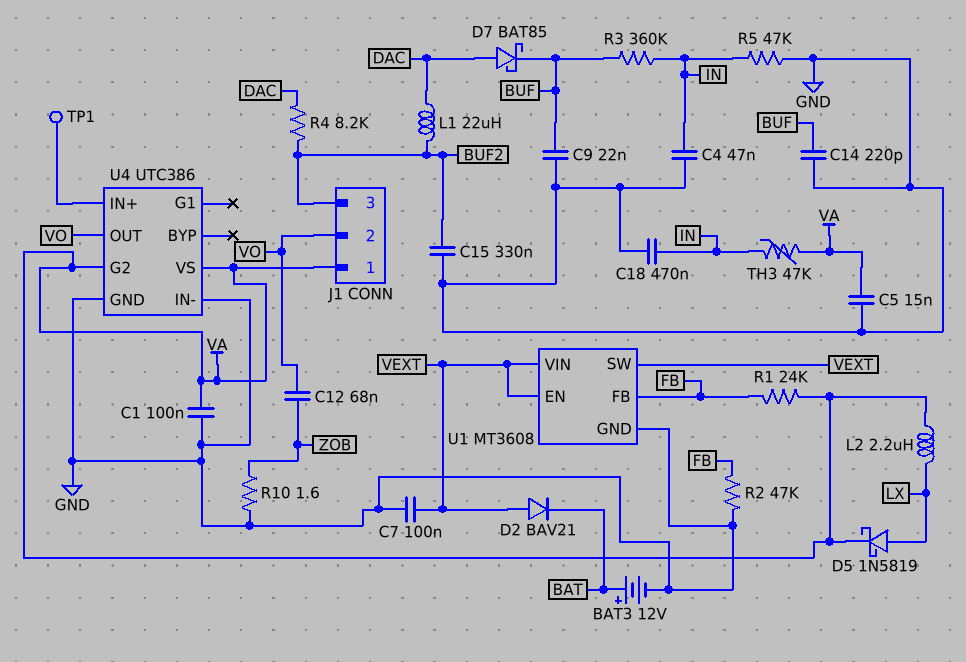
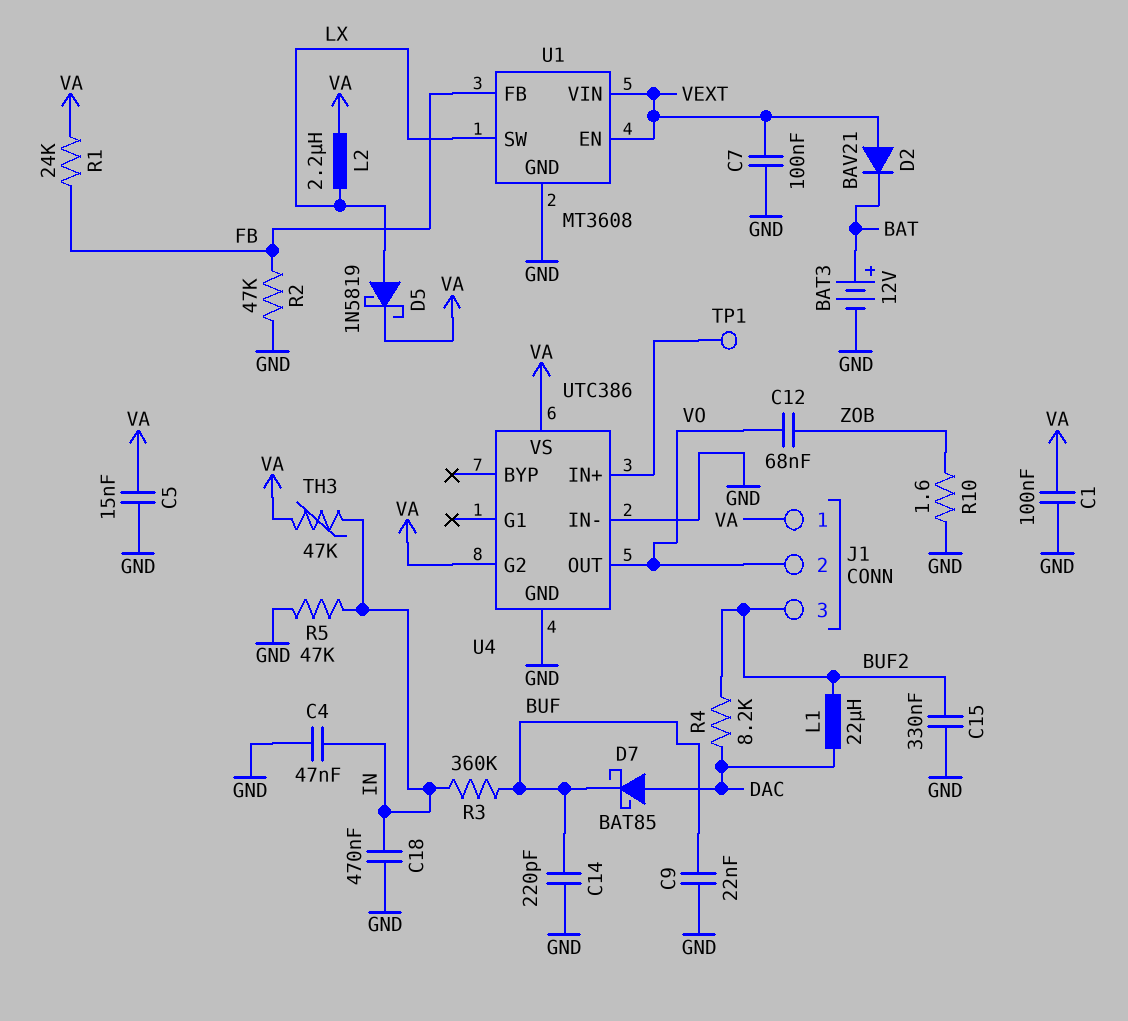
U1 pin SW: VEXT -> LX

